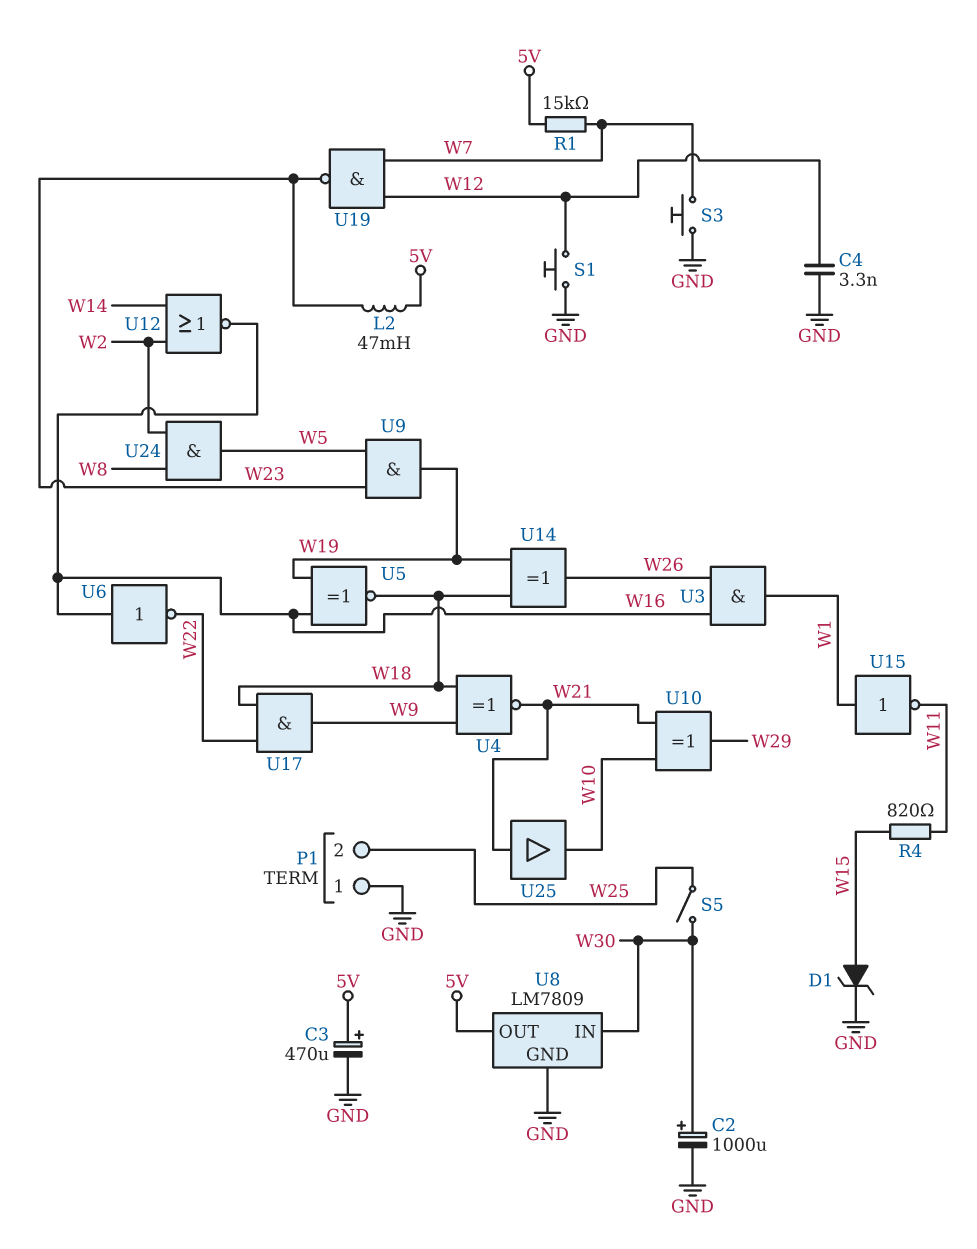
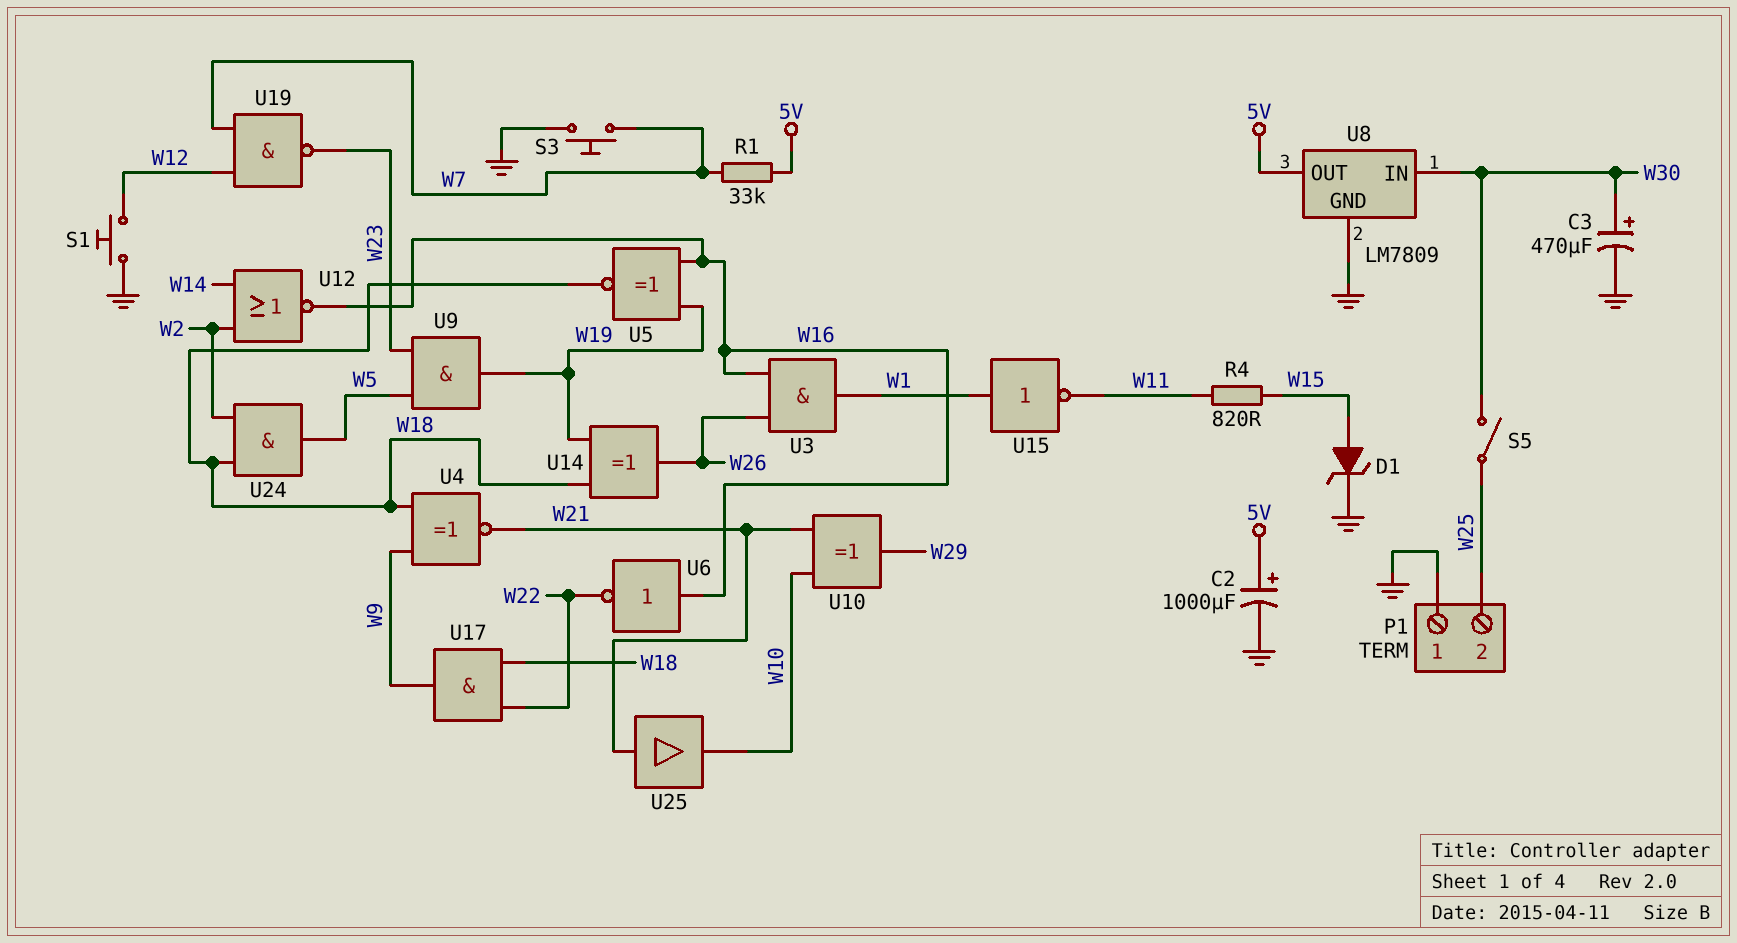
C2: 1000uF (plus W30, minus GND) -> 1000uF (plus 5V, minus GND)
C3: 470uF (plus 5V, minus GND) -> 470uF (plus W30, minus GND)
C4: 3.3nF (GND, W12) -> none
L2: 47mH (5V, W23) -> none
R1: 15k (5V, W7) -> 33k (5V, W7)
U24: AND (in W2, in W8, out W5) -> AND (in W2, in W18, out W5)

